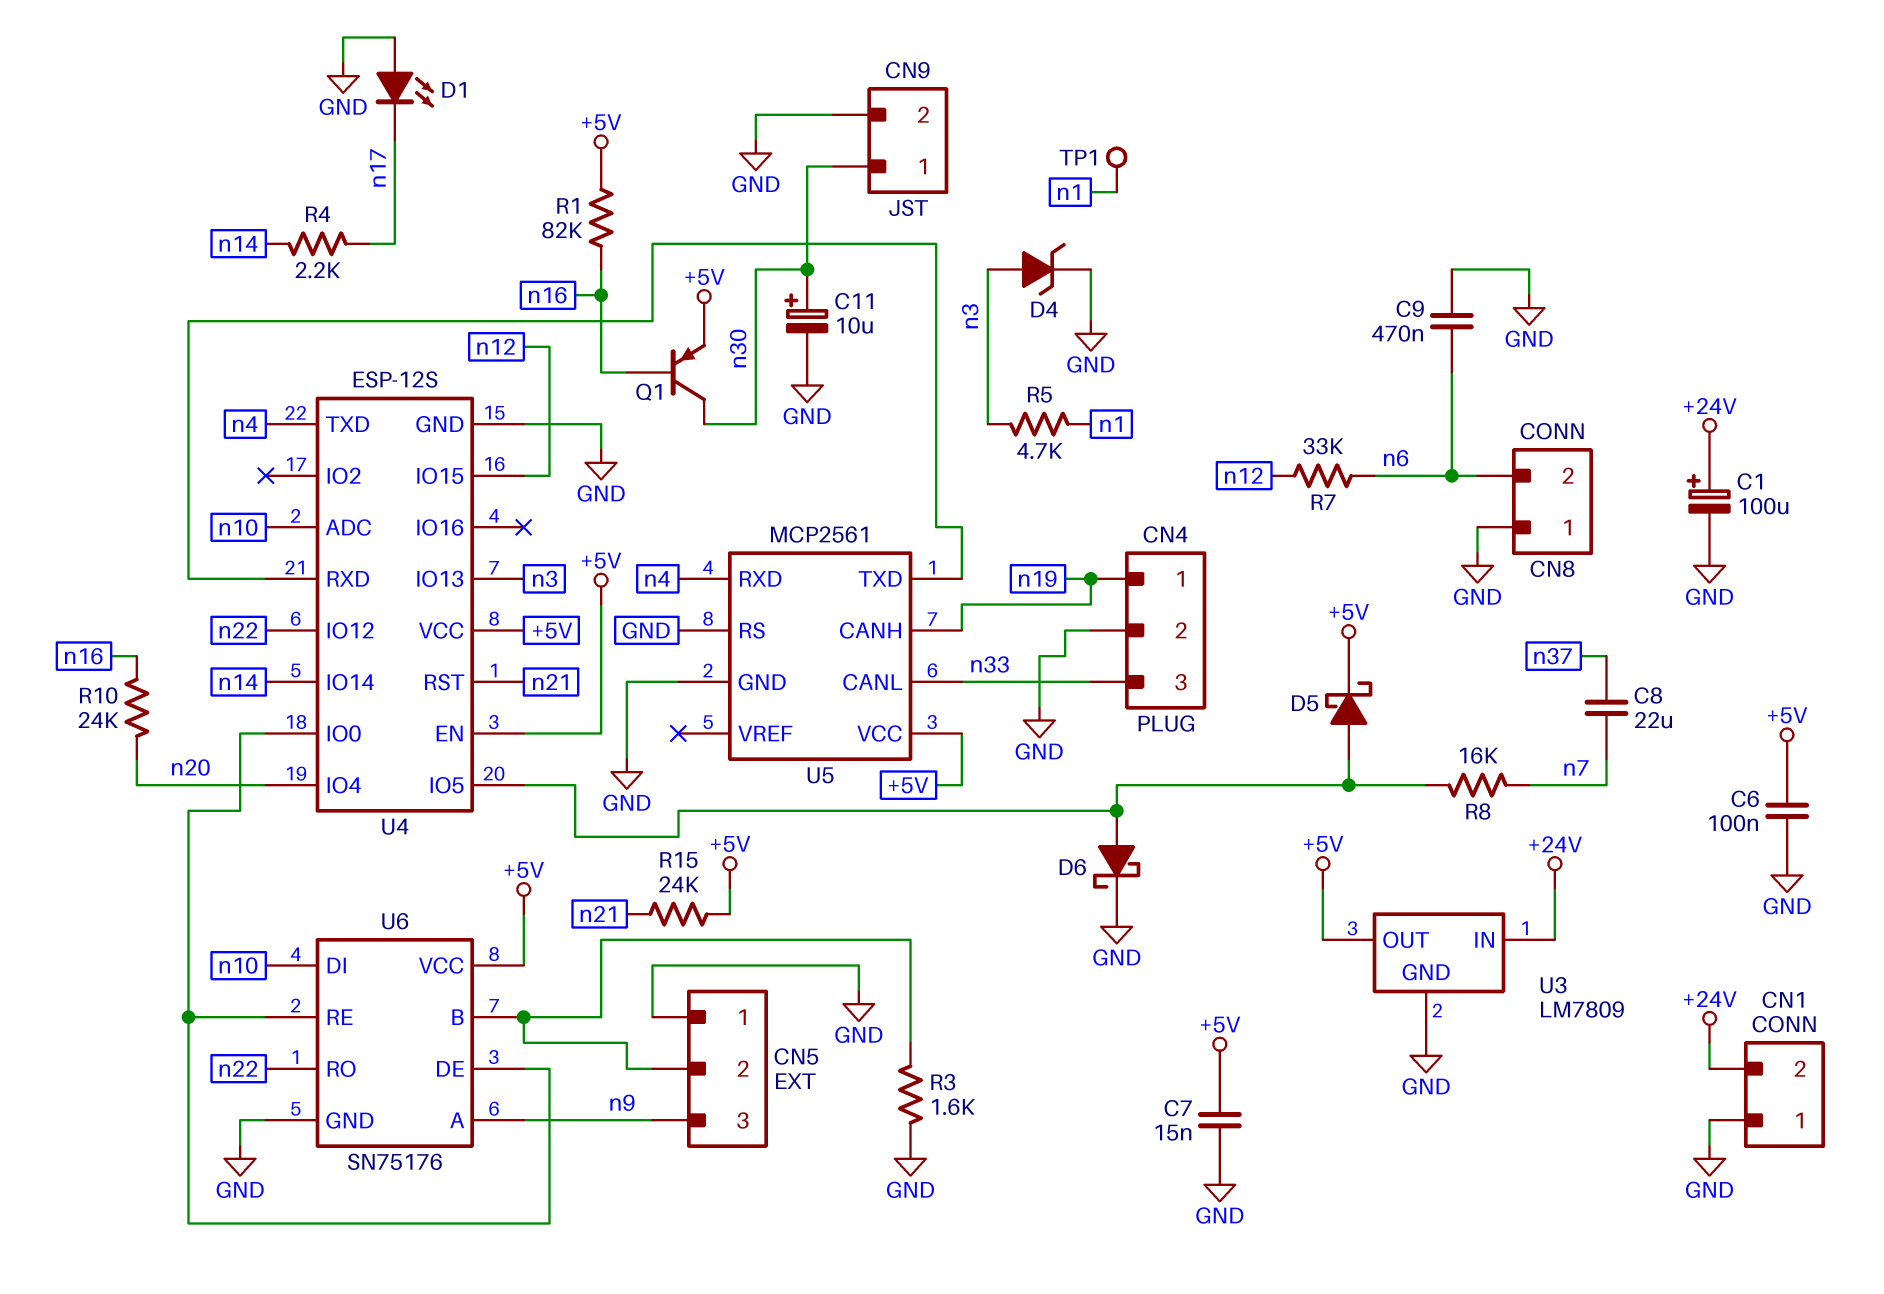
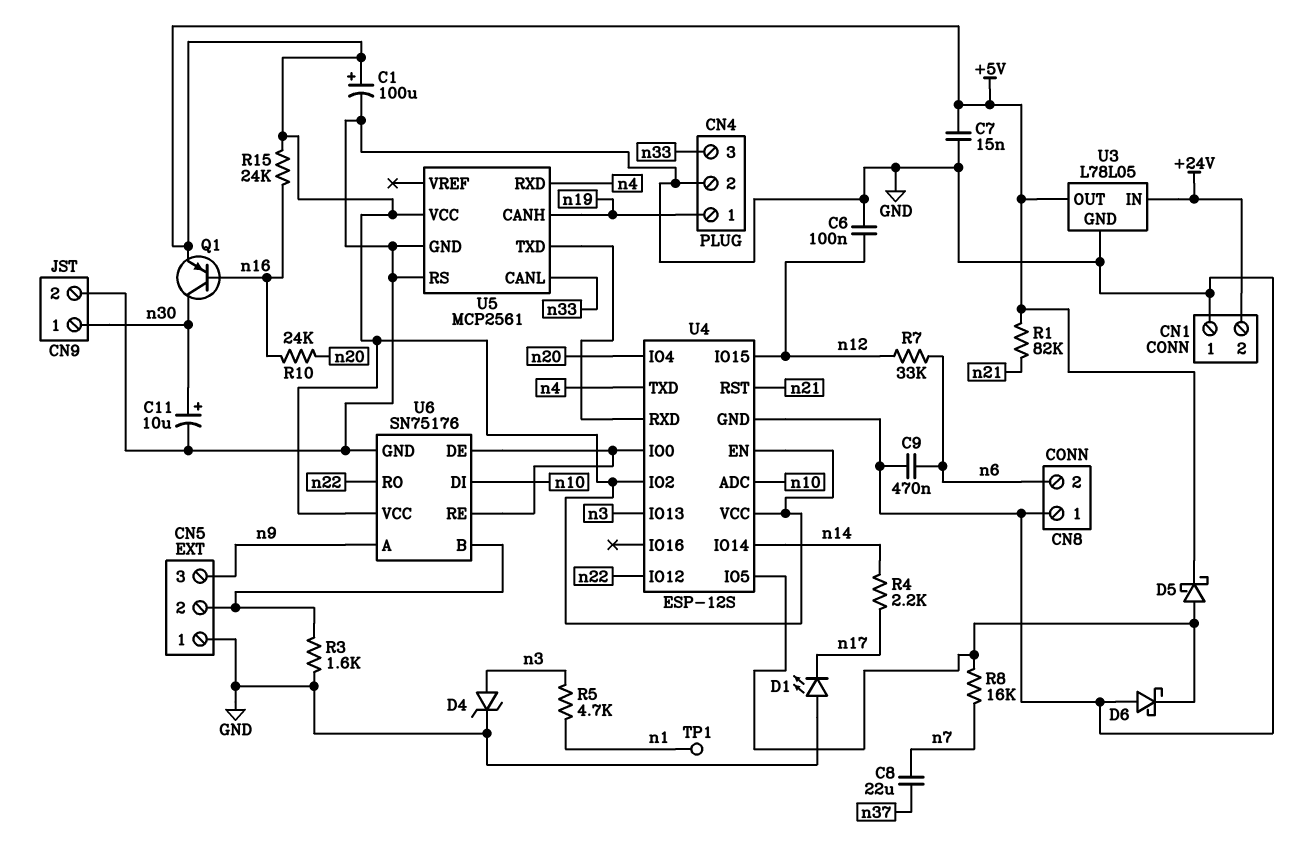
C1: 100uF (plus +24V, minus GND) -> 100uF (plus +5V, minus GND)
C6: 100nF (+5V, GND) -> 100nF (GND, n12)
D6: schottky (A U4/IO5, K GND) -> schottky (A GND, K U4/IO5)
R1: 82k (+5V, n16) -> 82k (+5V, n21)
R15: 24k (+5V, n21) -> 24k (+5V, n16)
U3: LM7809 -> L78L05
U4 pin IO2: none -> +5V

